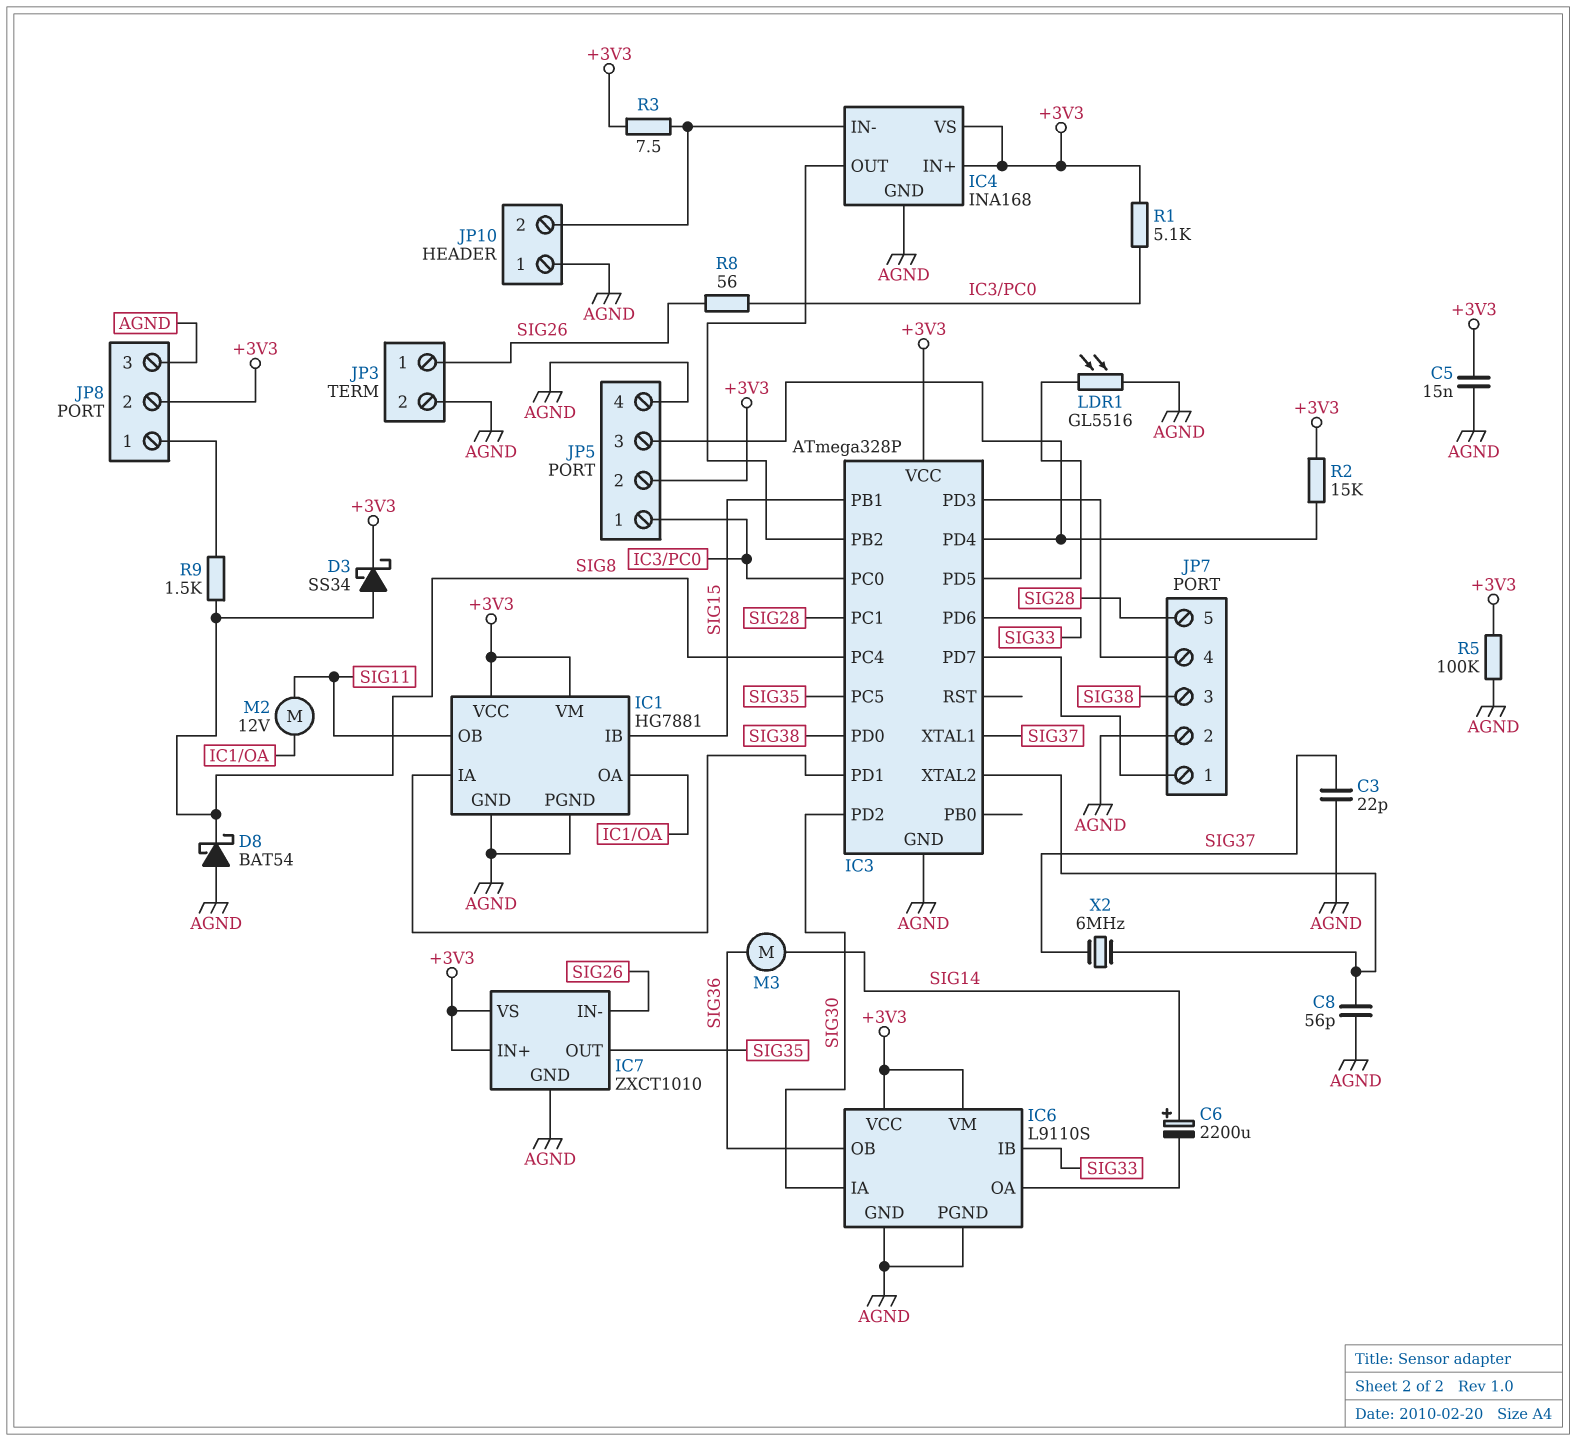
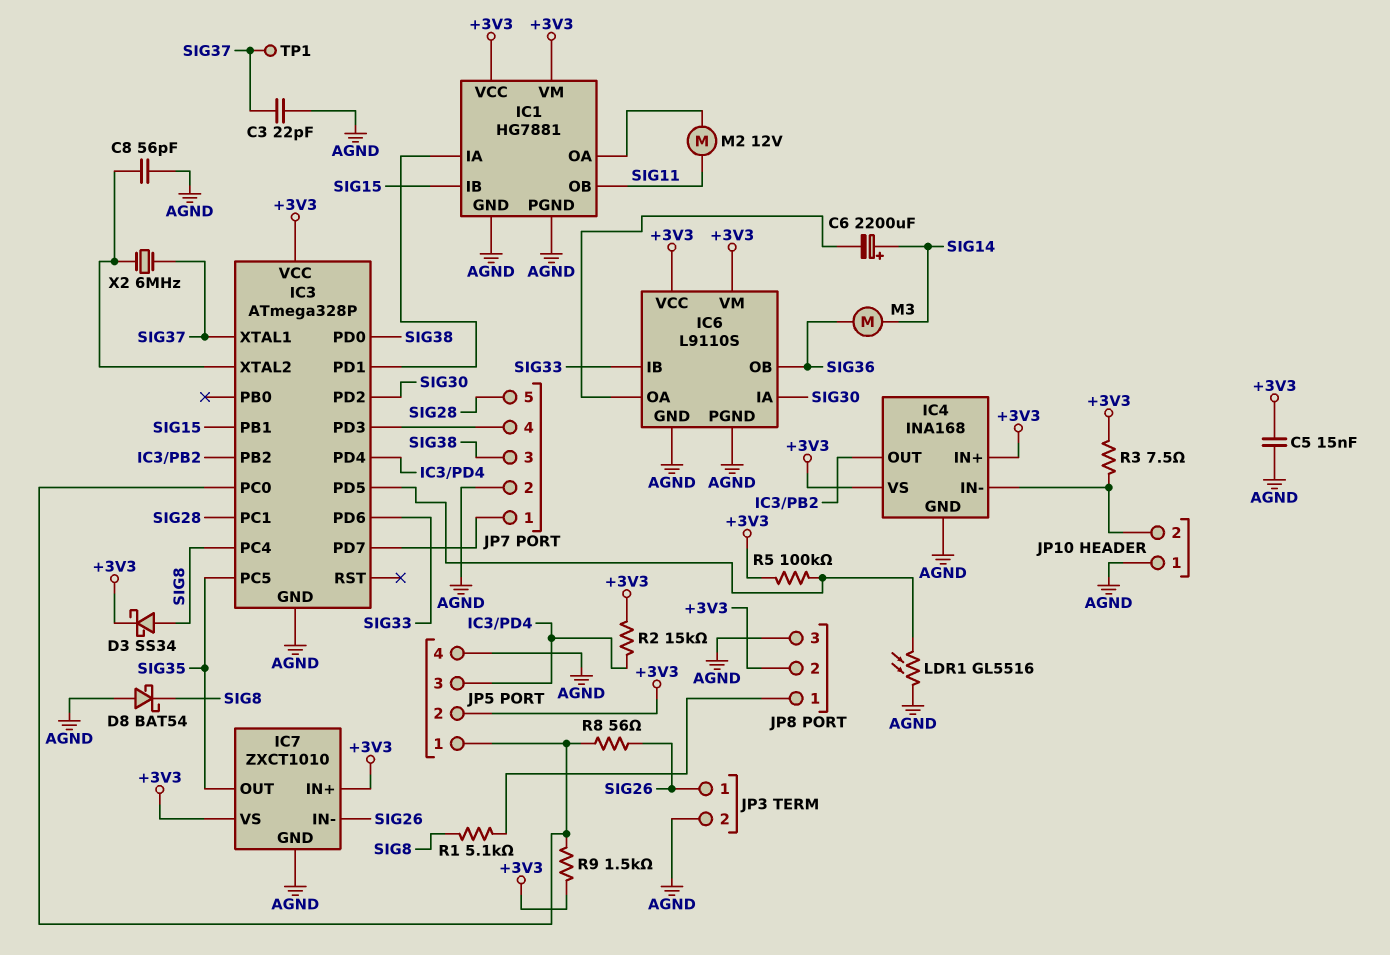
R1: 5.1k (+3V3, IC3/PC0) -> 5.1k (JP8/1, SIG8)
R5: 100k (+3V3, AGND) -> 100k (+3V3, IC3/PD5)
R9: 1.5k (JP8/1, SIG8) -> 1.5k (+3V3, IC3/PC0)
TP1: none -> test point (SIG37)

